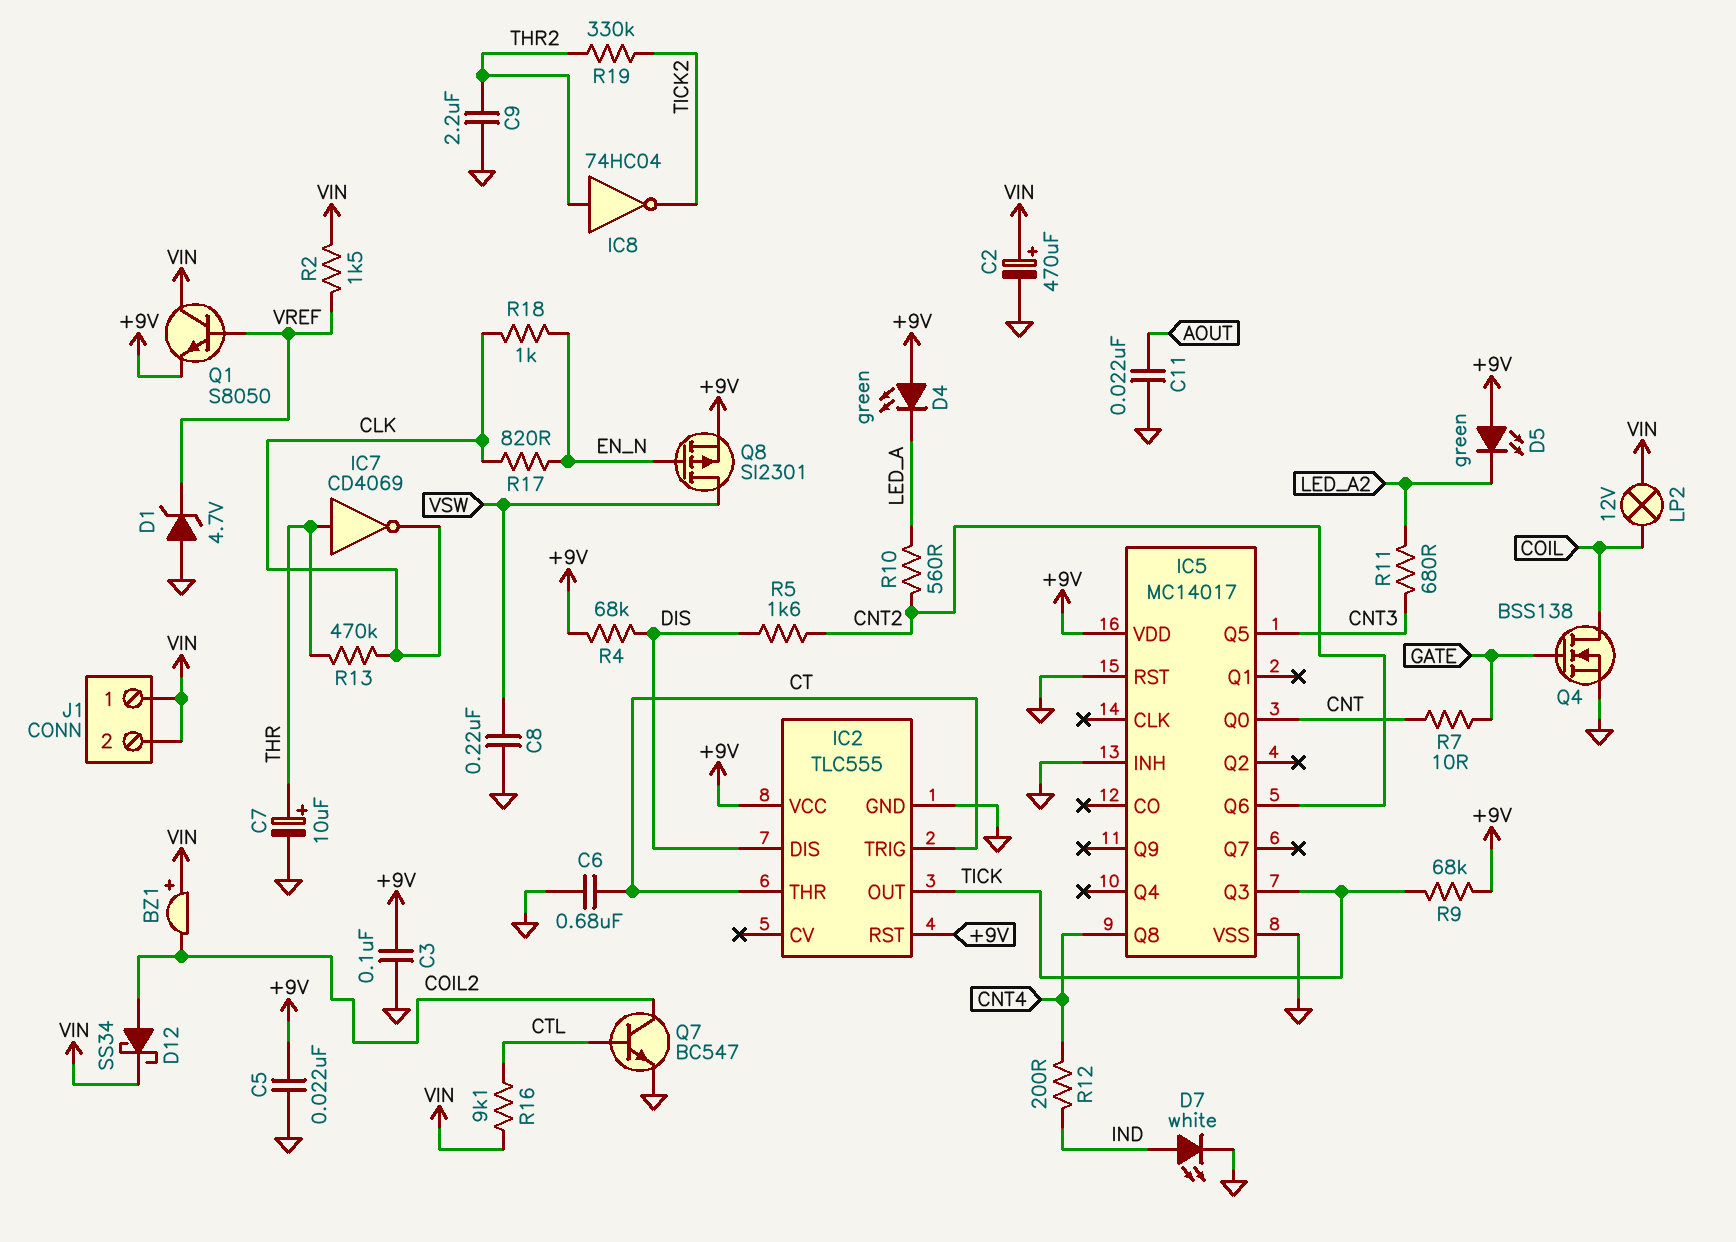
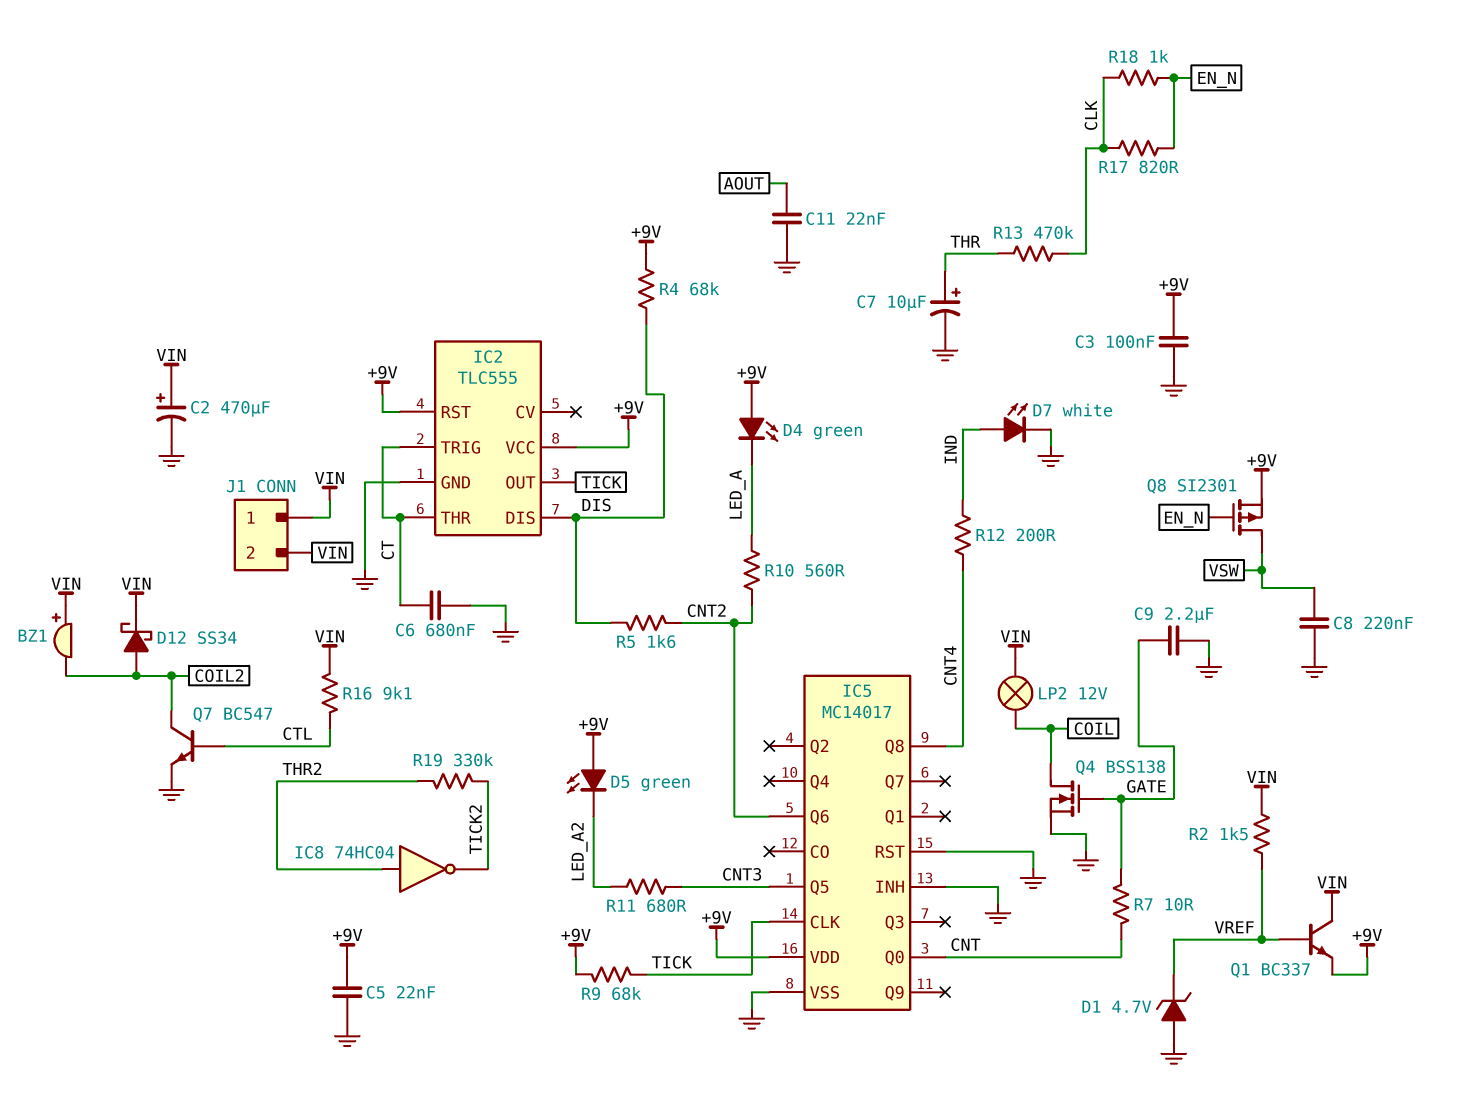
C9: 2.2uF (GND, THR2) -> 2.2uF (GATE, GND)
IC5 pin CLK: none -> TICK
IC5 pin Q3: TICK -> none
IC7: NOT CD4069 (in THR, out CLK) -> none
Q1: NPN S8050 (B VREF, C VIN, E +9V) -> NPN BC337 (B VREF, C VIN, E +9V)

